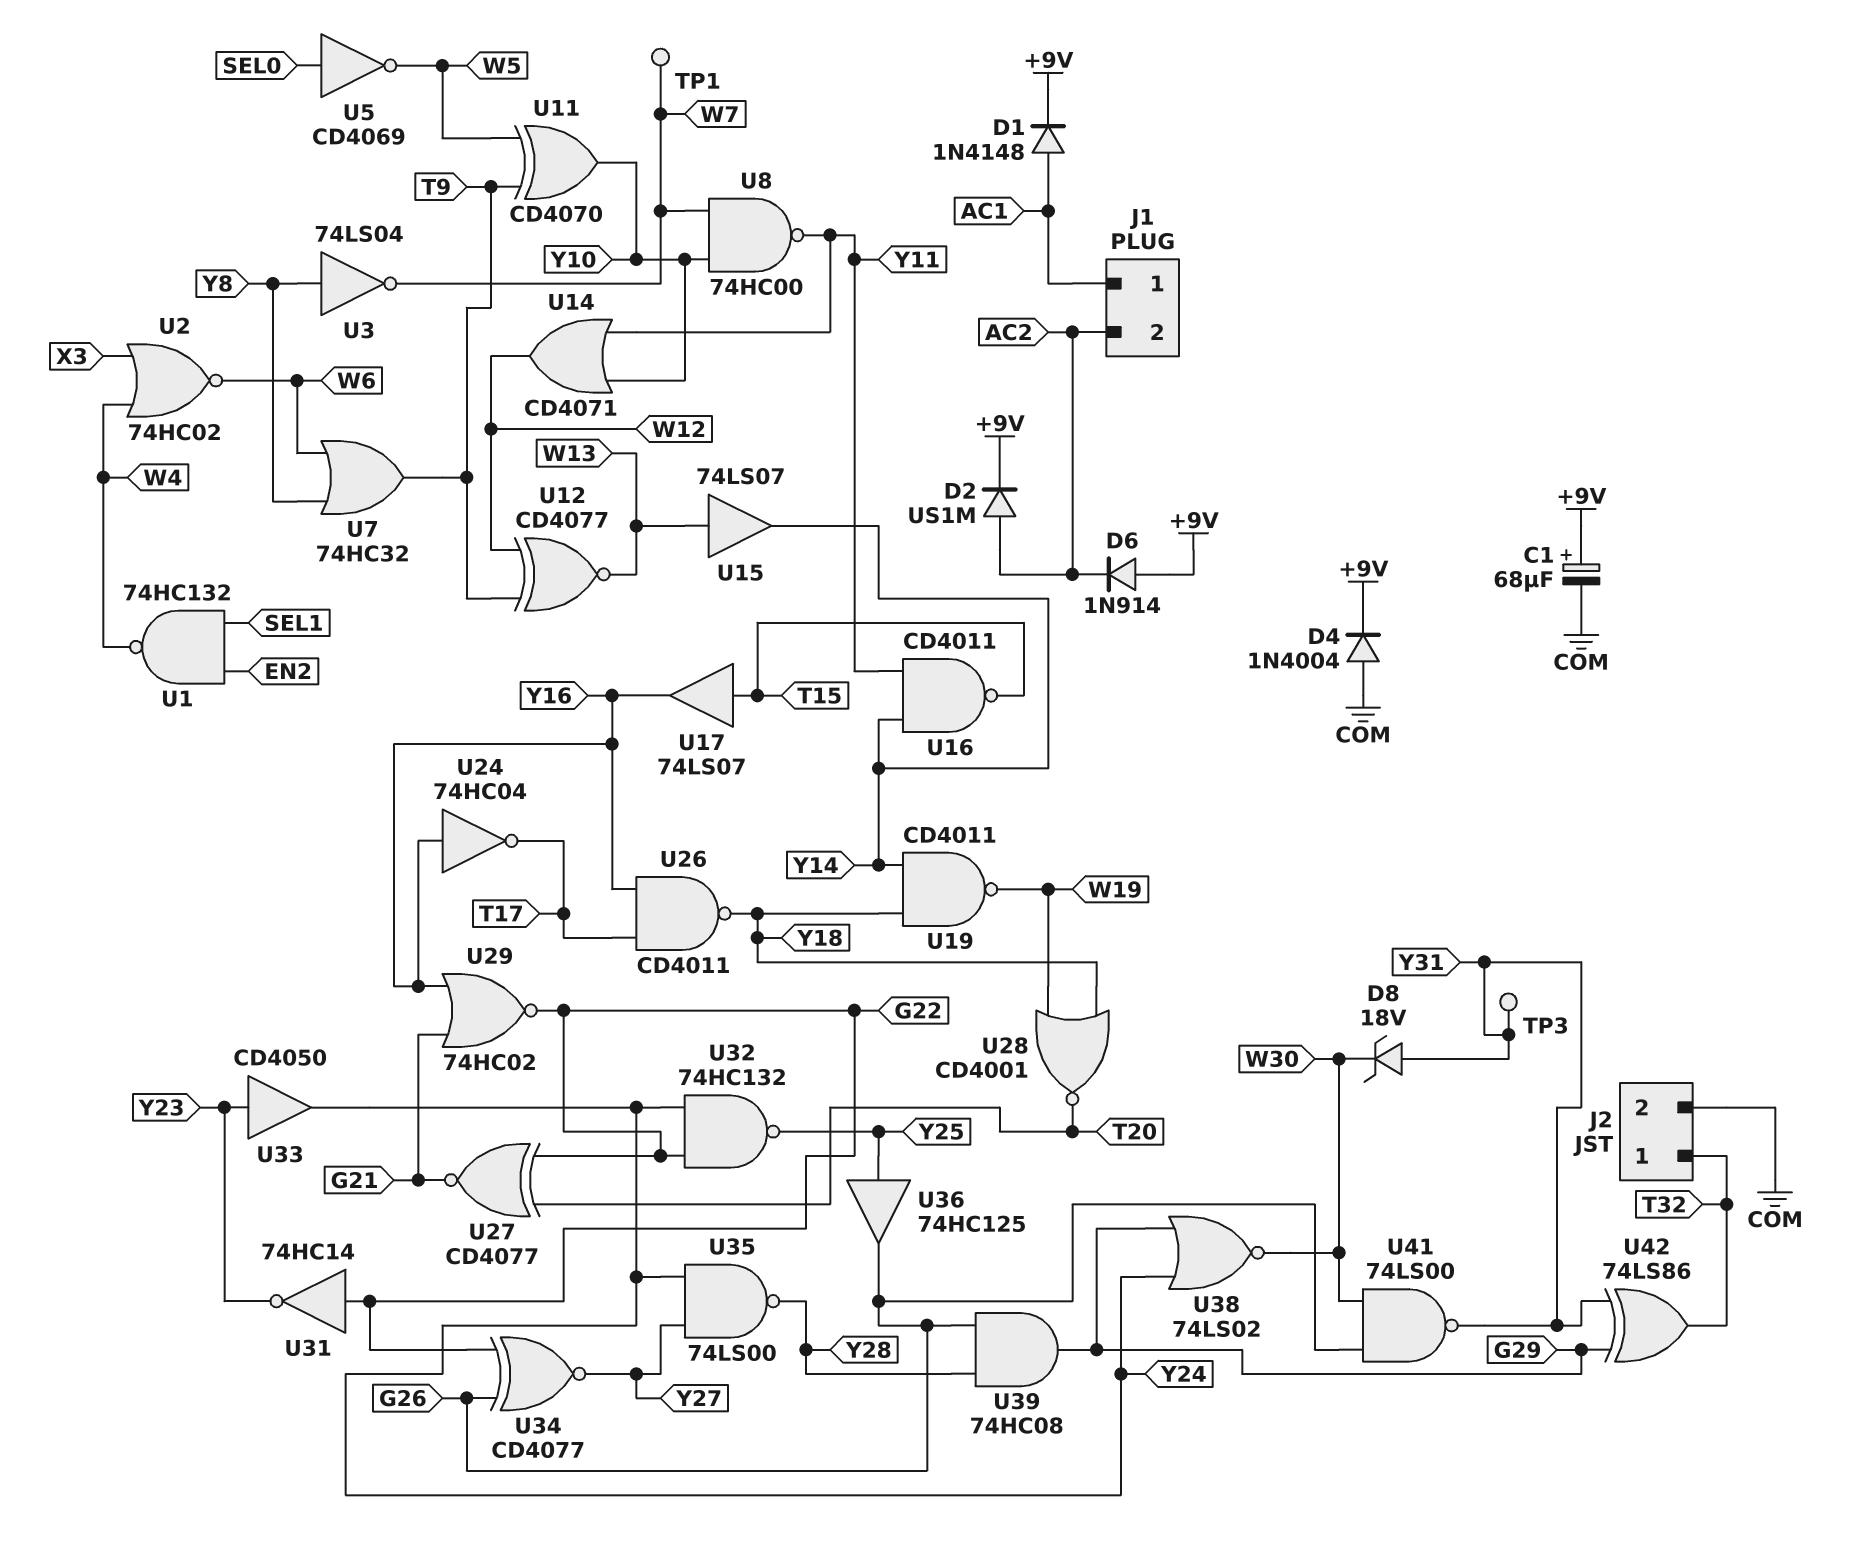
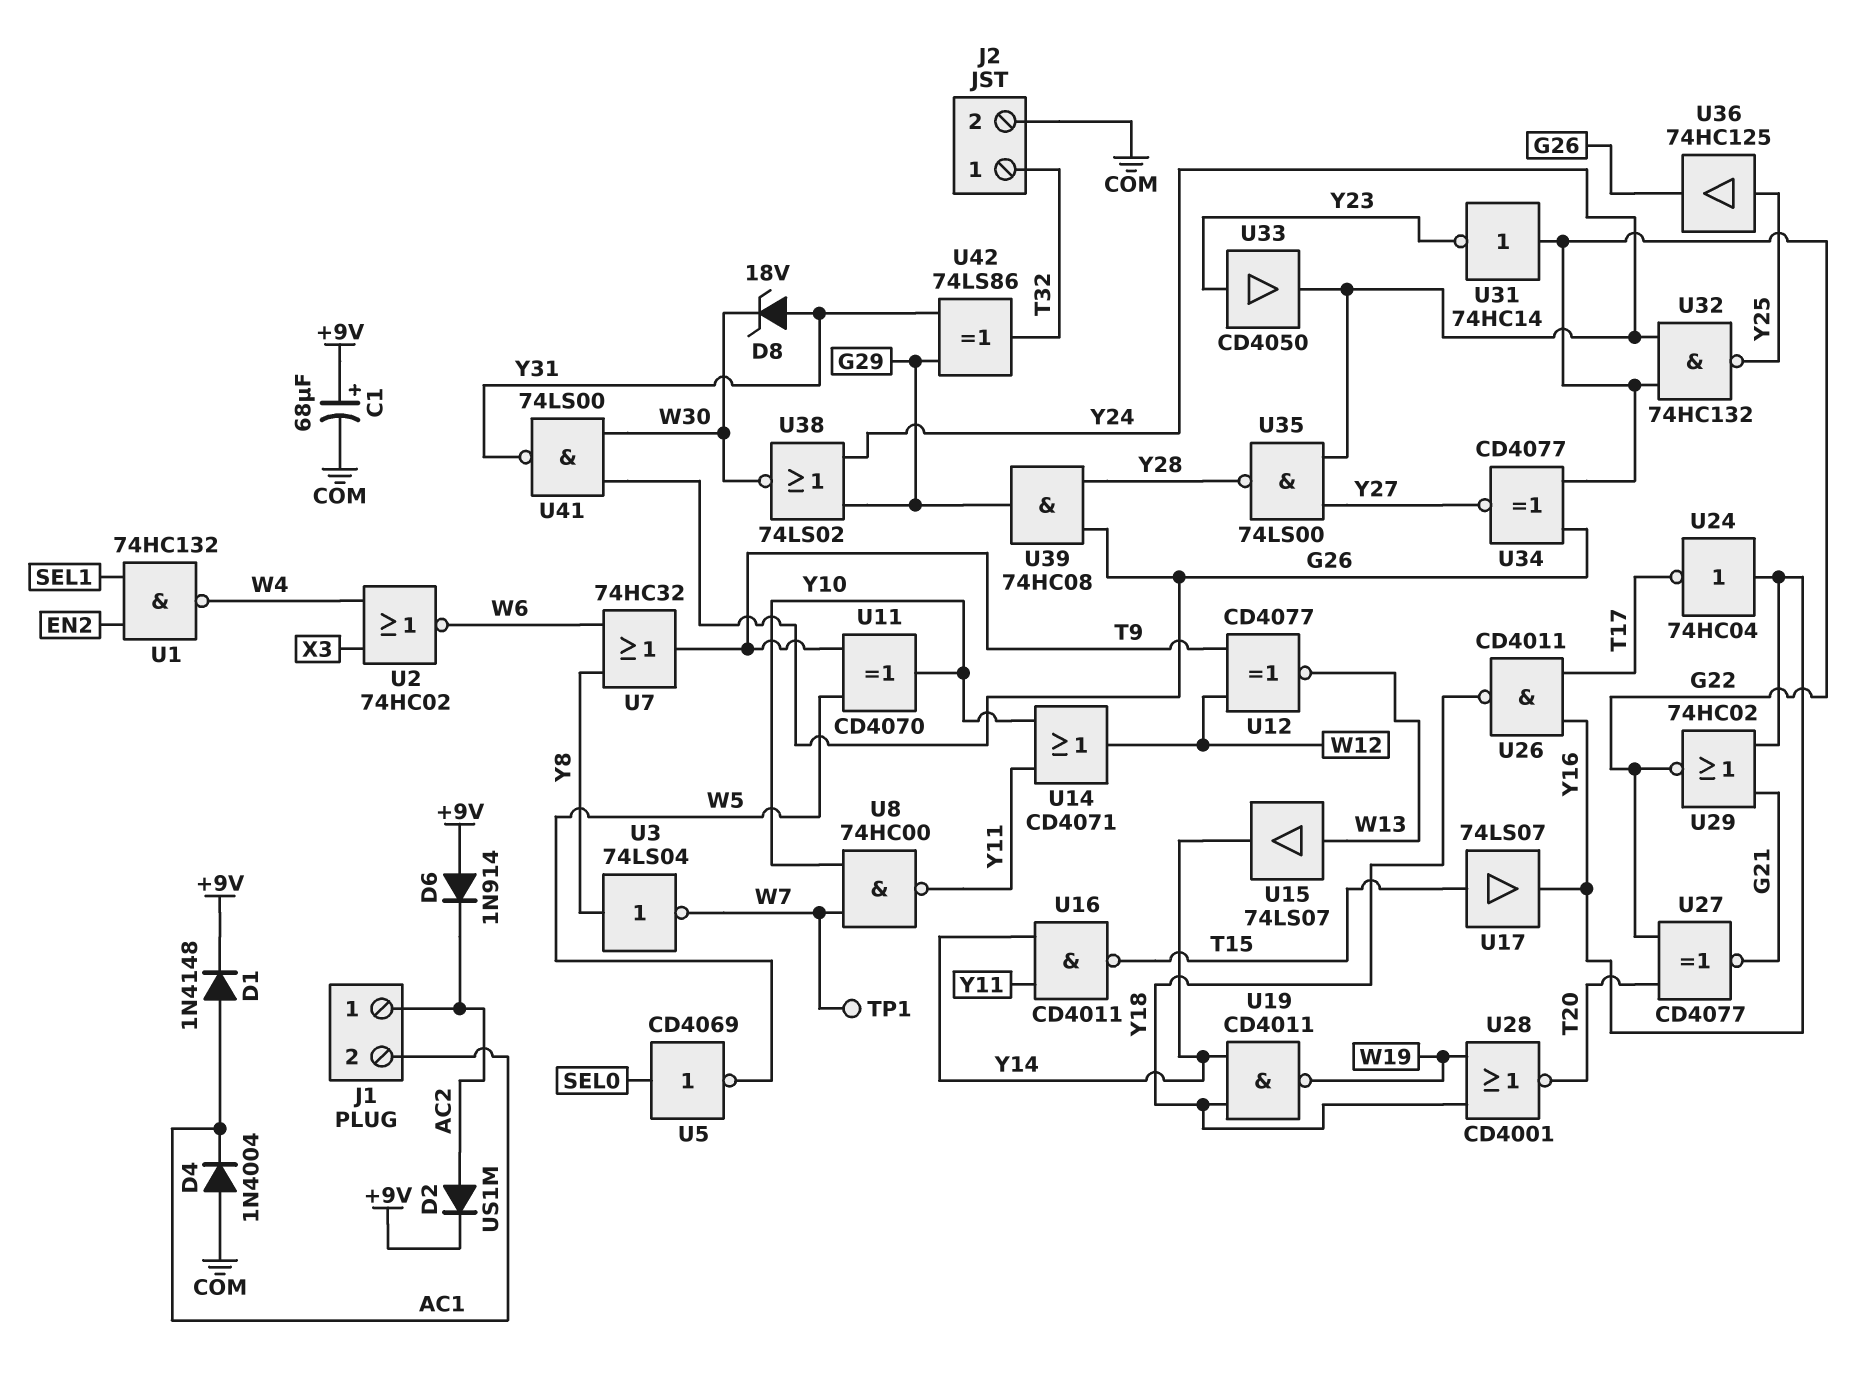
D4: diode 1N4004 (A COM, K +9V) -> diode 1N4004 (A COM, K AC1)
J1 pin 1: AC1 -> AC2
J1 pin 2: AC2 -> AC1
TP3: test point (Y31) -> none

